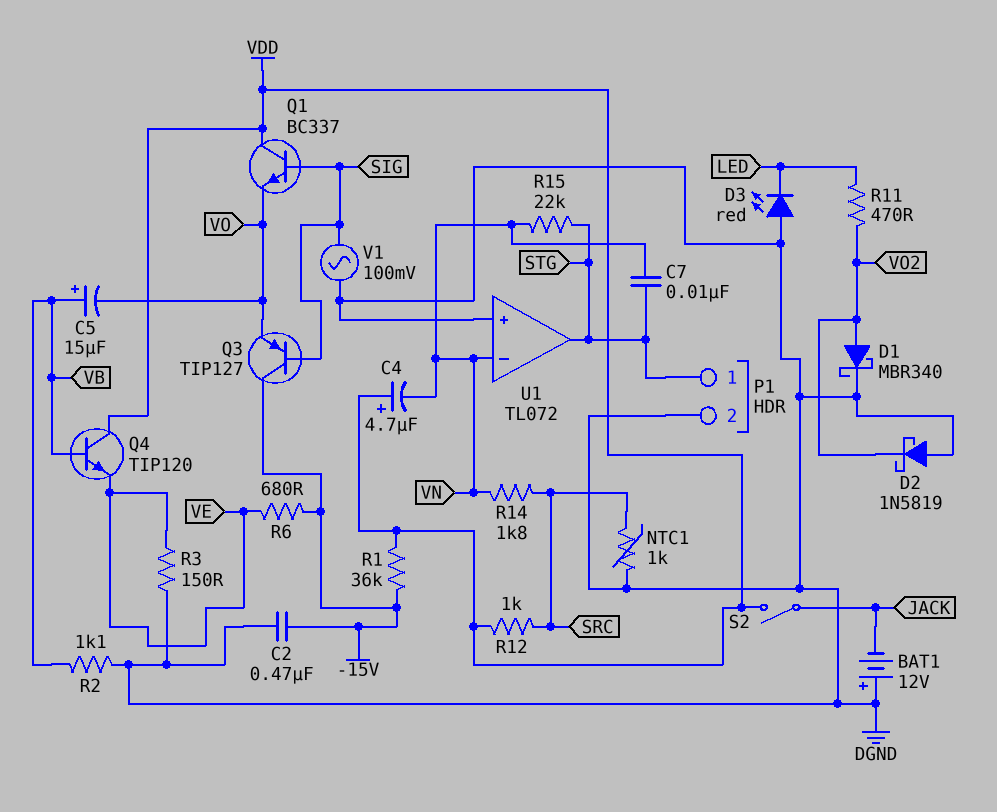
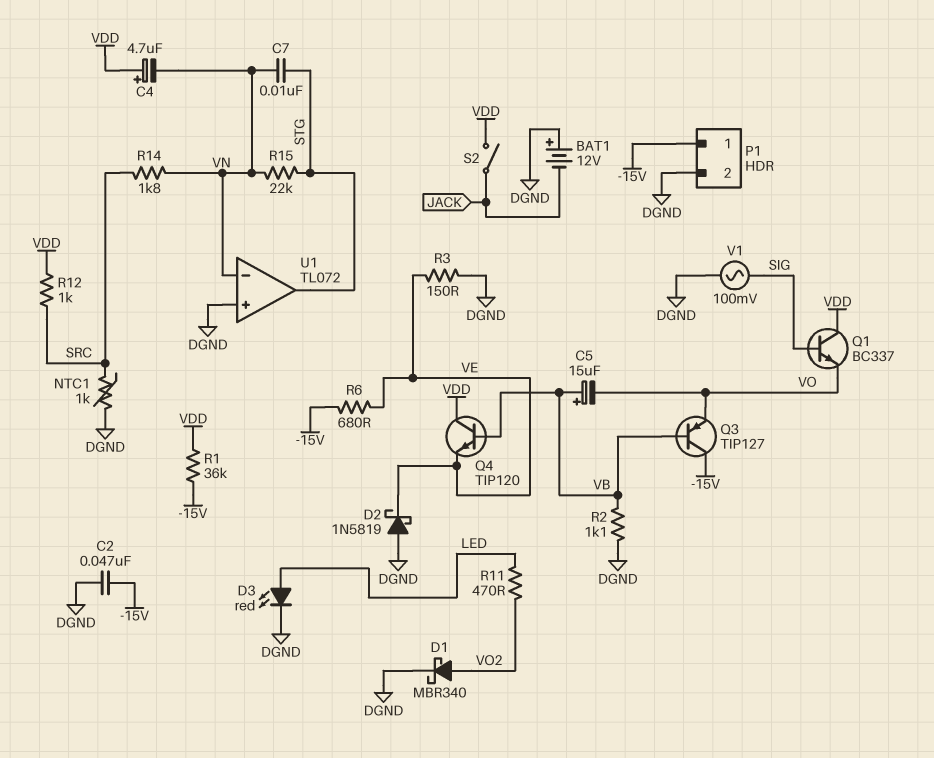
C2: 470nF (-15V, DGND) -> 47nF (-15V, DGND)
D2: schottky 1N5819 (A DGND, K VO2) -> schottky 1N5819 (A DGND, K VE)
D3: LED red (A DGND, K LED) -> LED red (A LED, K DGND)
P1 pin 1: STG -> -15V
Q3: PNP TIP127 (B SIG, C -15V, E VO) -> PNP TIP127 (B VB, C -15V, E VO)

